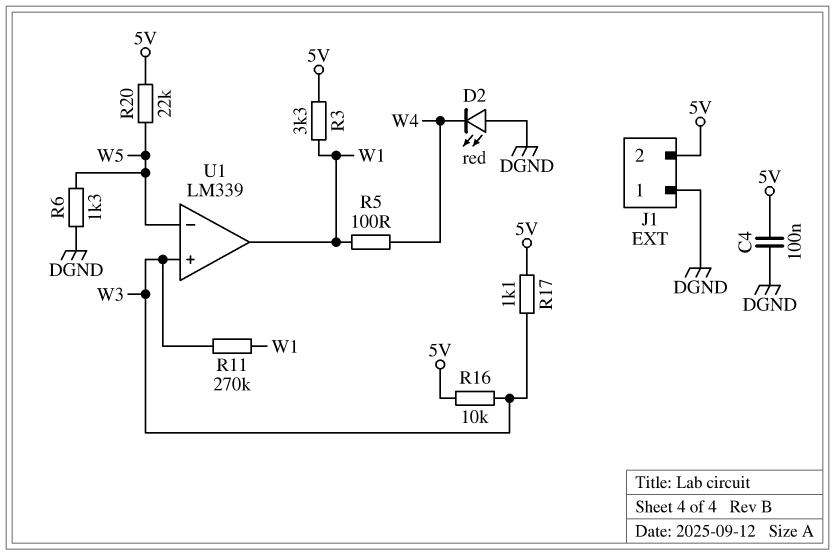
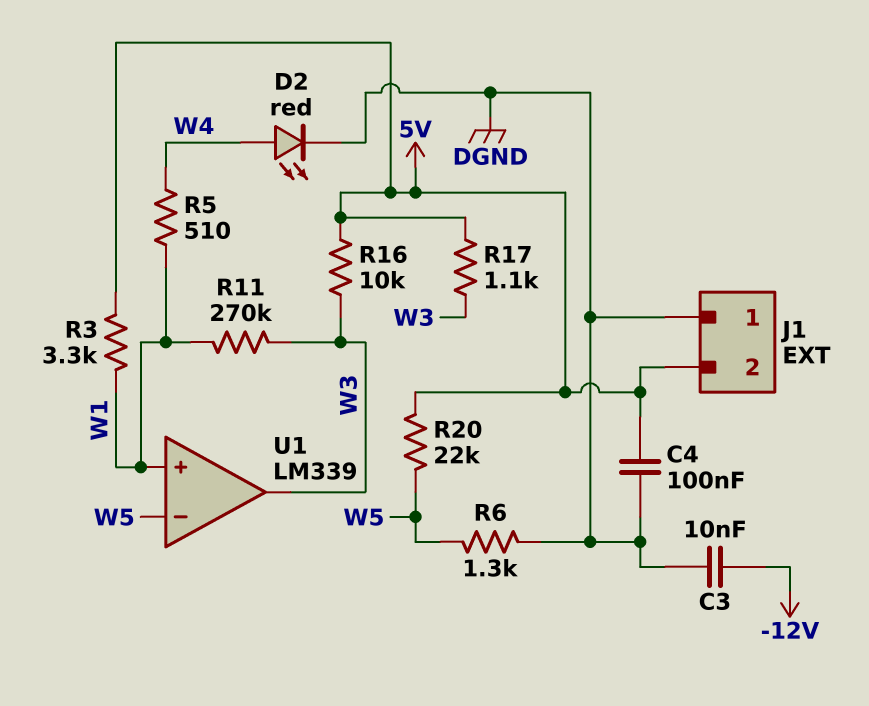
C3: none -> 10nF (-12V, DGND)
D2: LED red (A DGND, K W4) -> LED red (A W4, K DGND)
R5: 100 (W1, W4) -> 510 (W1, W4)
U1 pin in+: W3 -> W1
U1 pin out: W1 -> W3

